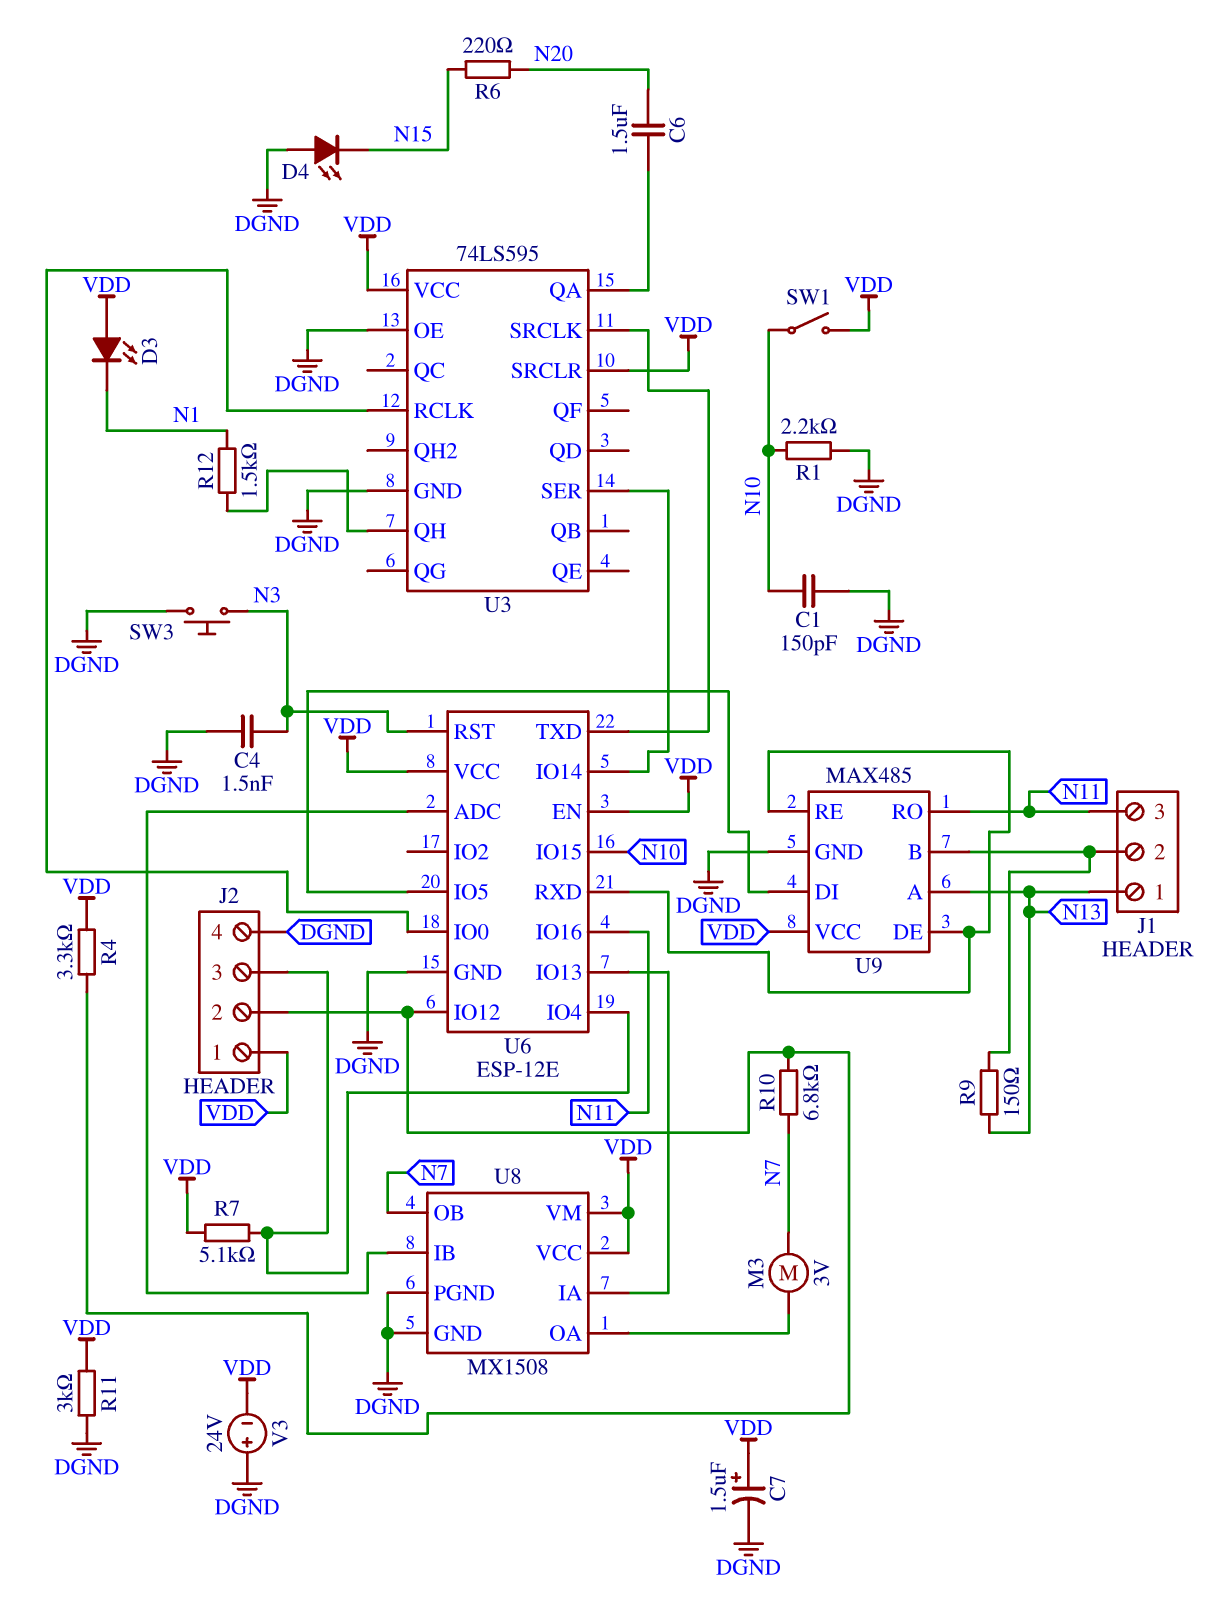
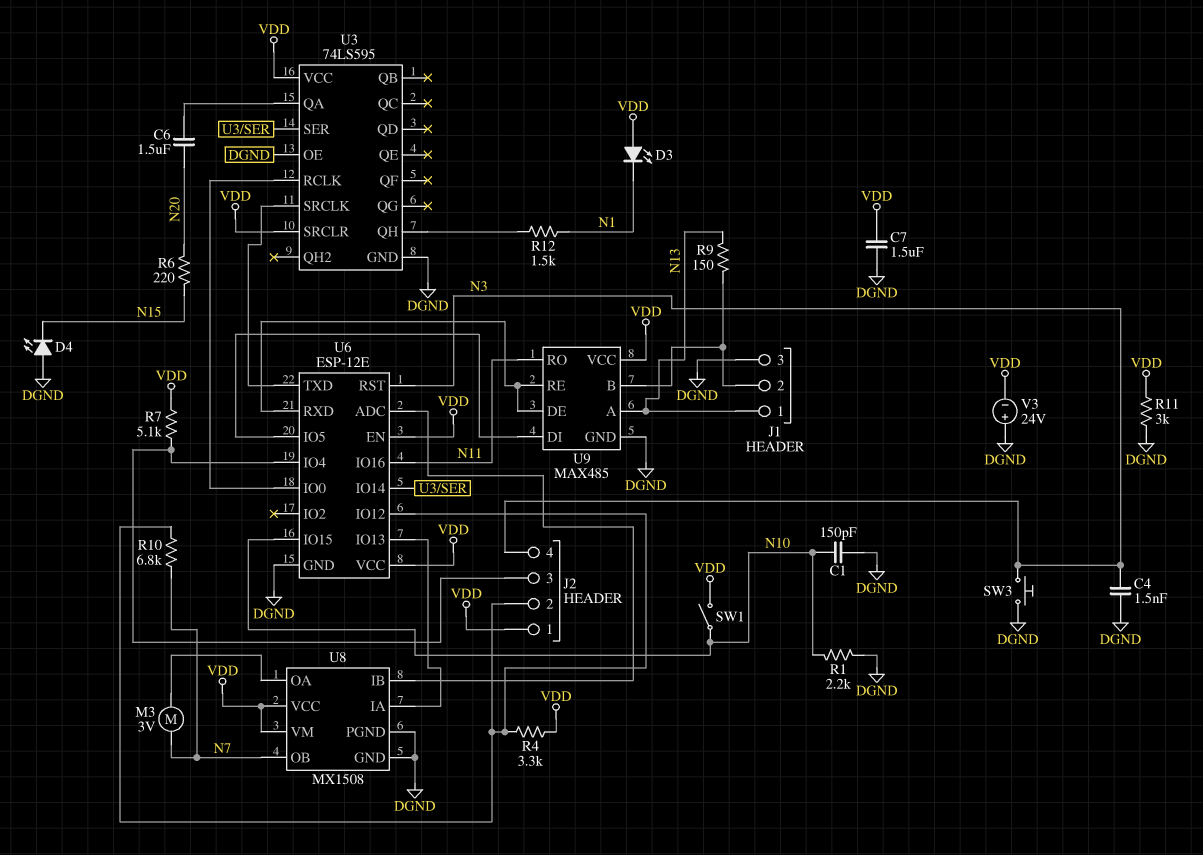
C7: 1.5uF (plus VDD, minus DGND) -> 1.5uF (DGND, VDD)
J1 pin 3: N11 -> DGND
J2 pin 4: DGND -> N3

